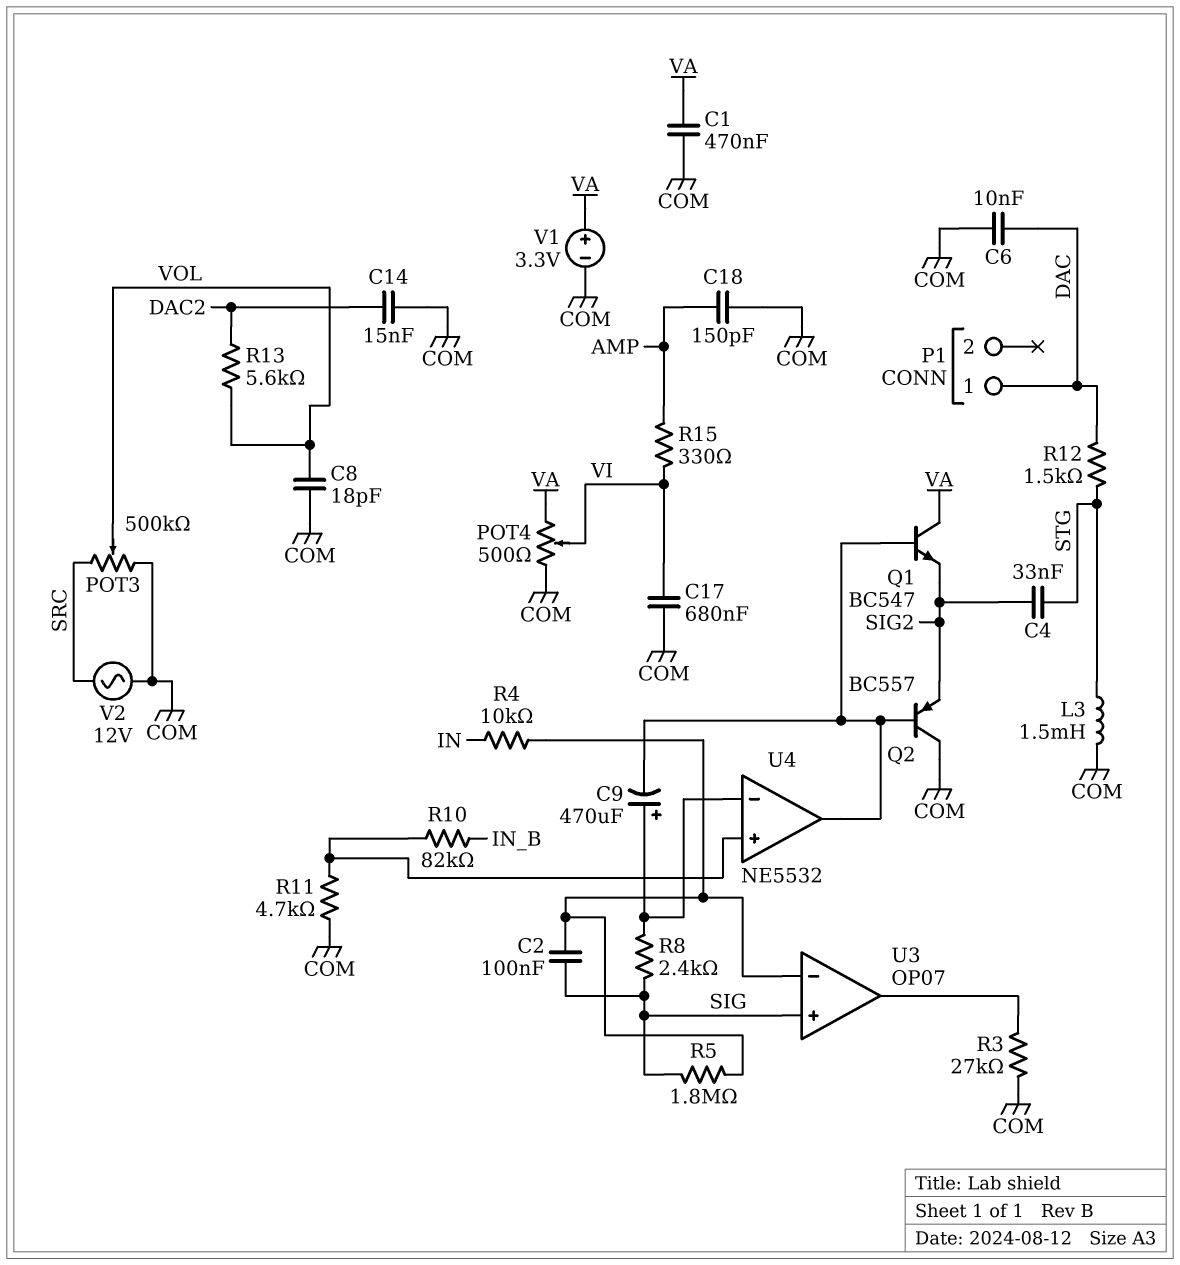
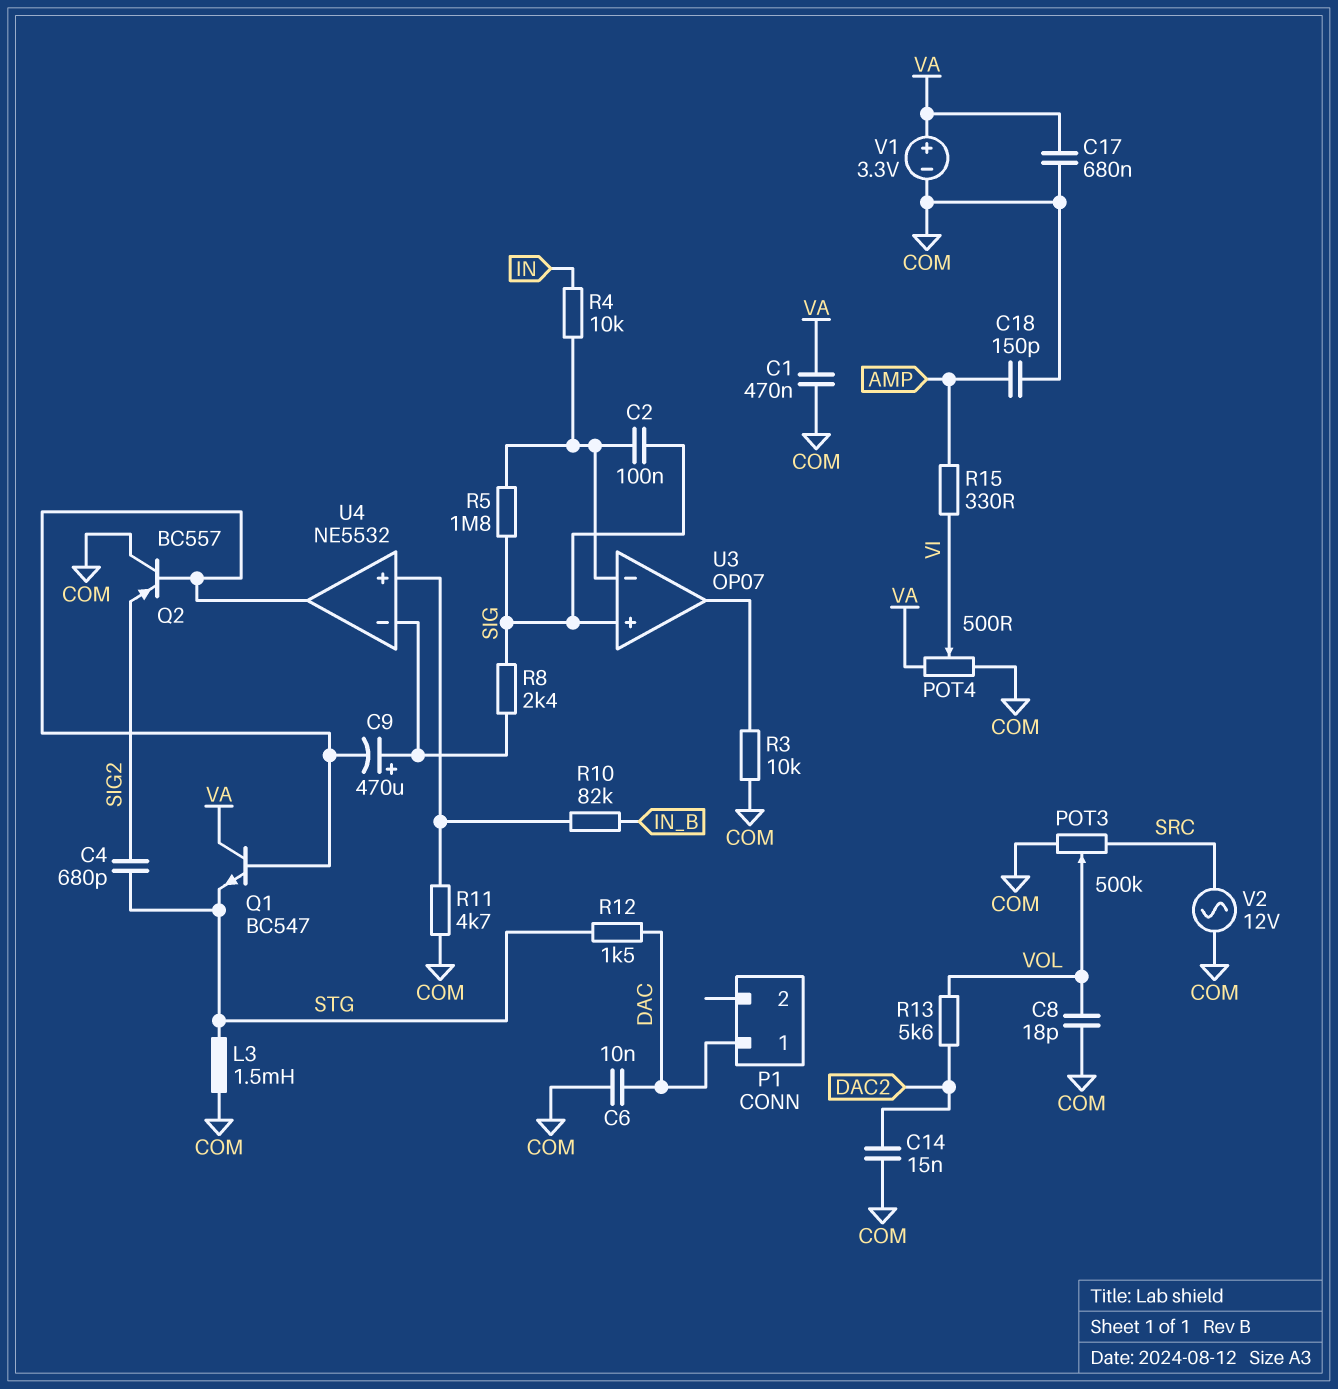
C4: 33nF (SIG2, STG) -> 680pF (SIG2, STG)
C17: 680nF (COM, VI) -> 680nF (COM, VA)
Q1: NPN BC547 (B U4/out, C VA, E SIG2) -> NPN BC547 (B U4/out, C VA, E STG)
R3: 27k (COM, U3/out) -> 10k (COM, U3/out)

